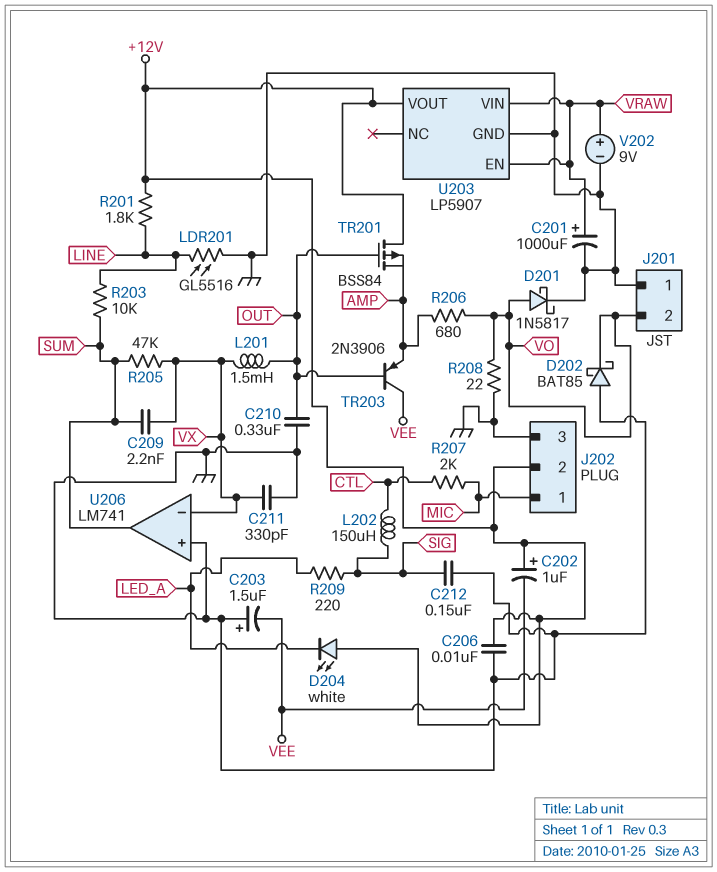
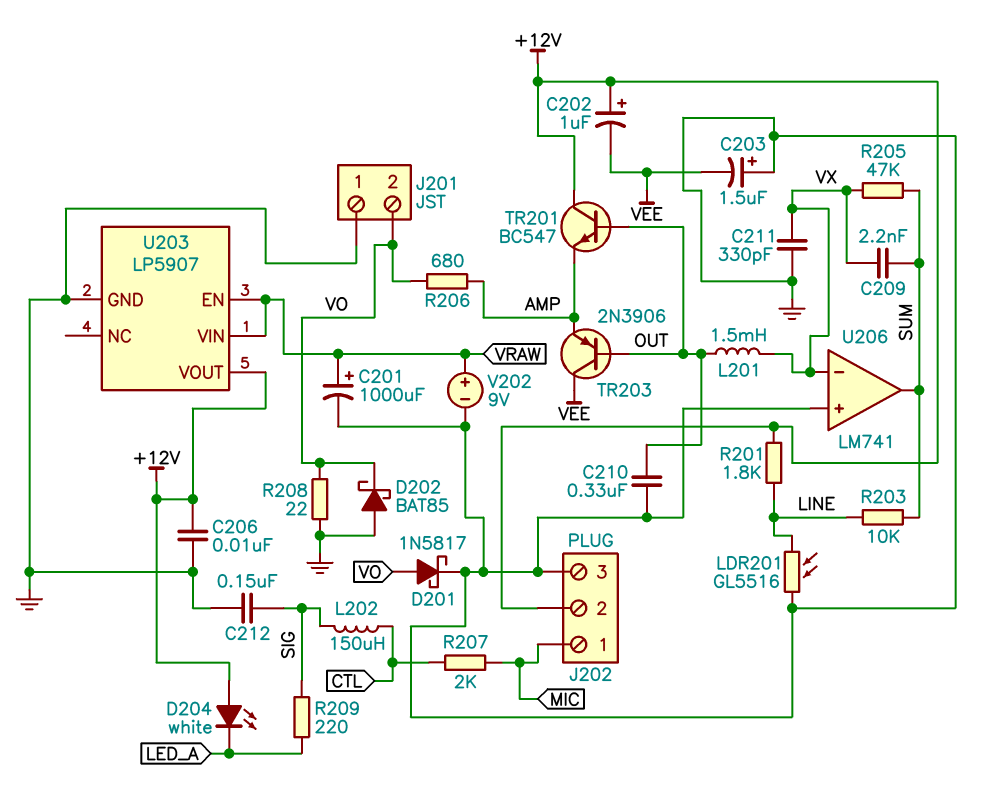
TR201: PMOS BSS84 (G OUT, D +12V, S AMP) -> NPN BC547 (B OUT, C +12V, E AMP)

